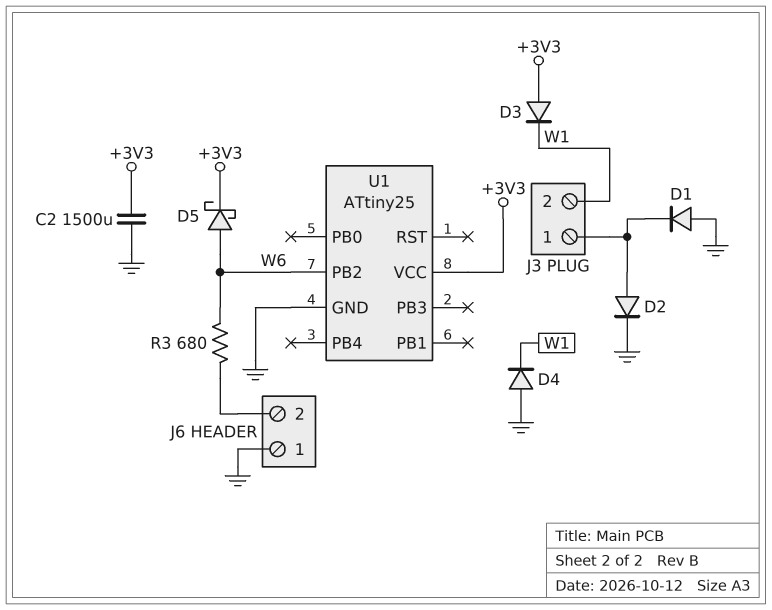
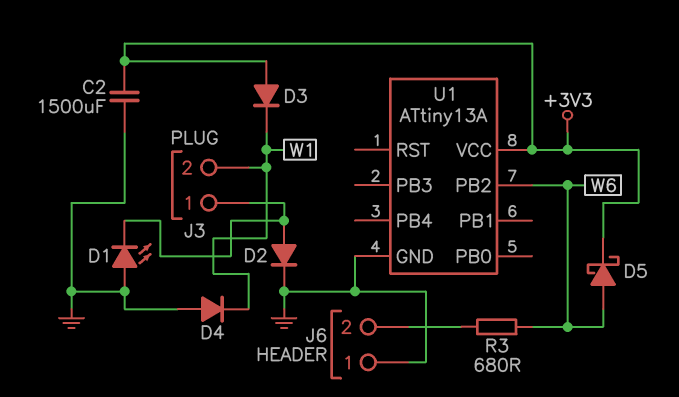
D1: diode (A GND, K J3/1) -> LED (A GND, K J3/1)
U1: ATtiny25 -> ATtiny13A

